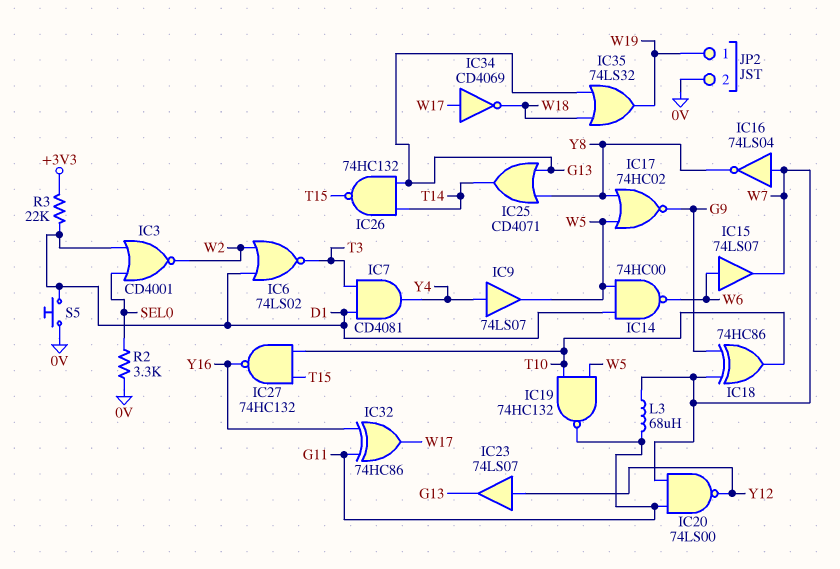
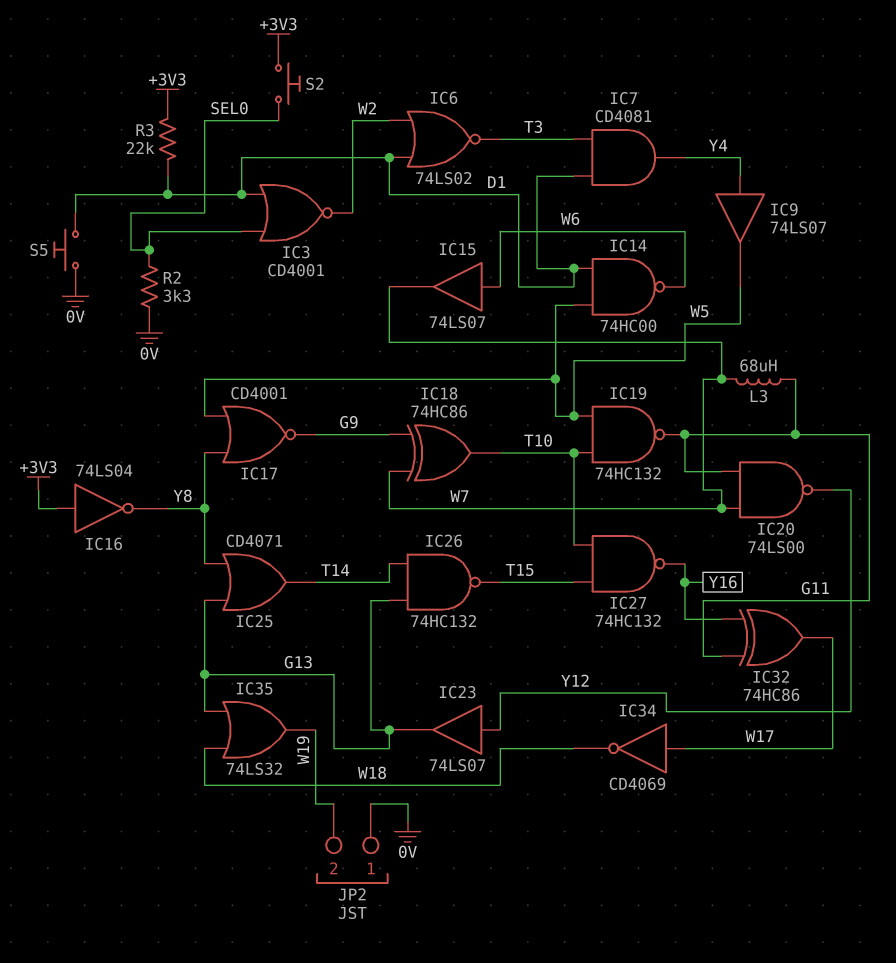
IC16: NOT 74LS04 (in W7, out Y8) -> NOT 74LS04 (in +3V3, out Y8)
IC17: NOR 74HC02 (in W5, in Y8, out G9) -> NOR CD4001 (in W5, in Y8, out G9)
JP2 pin 1: W19 -> 0V
JP2 pin 2: 0V -> W19
S2: none -> button (+3V3, SEL0)

